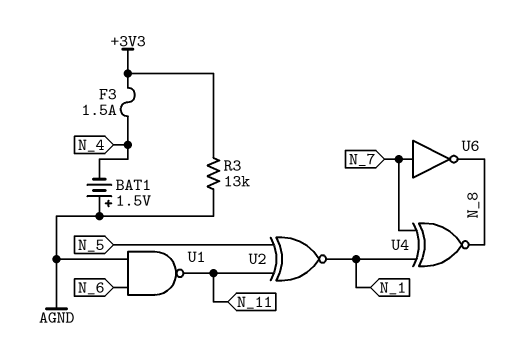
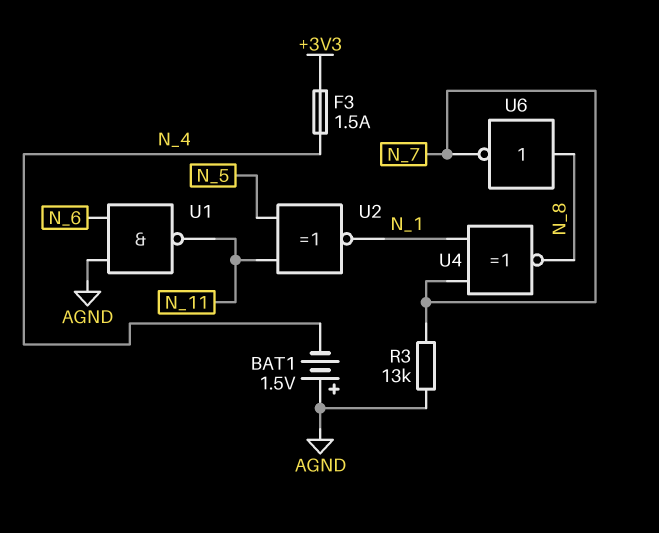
R3: 13k (+3V3, AGND) -> 13k (AGND, N_7)
U6: NOT (in N_7, out N_8) -> NOT (in N_8, out N_7)

